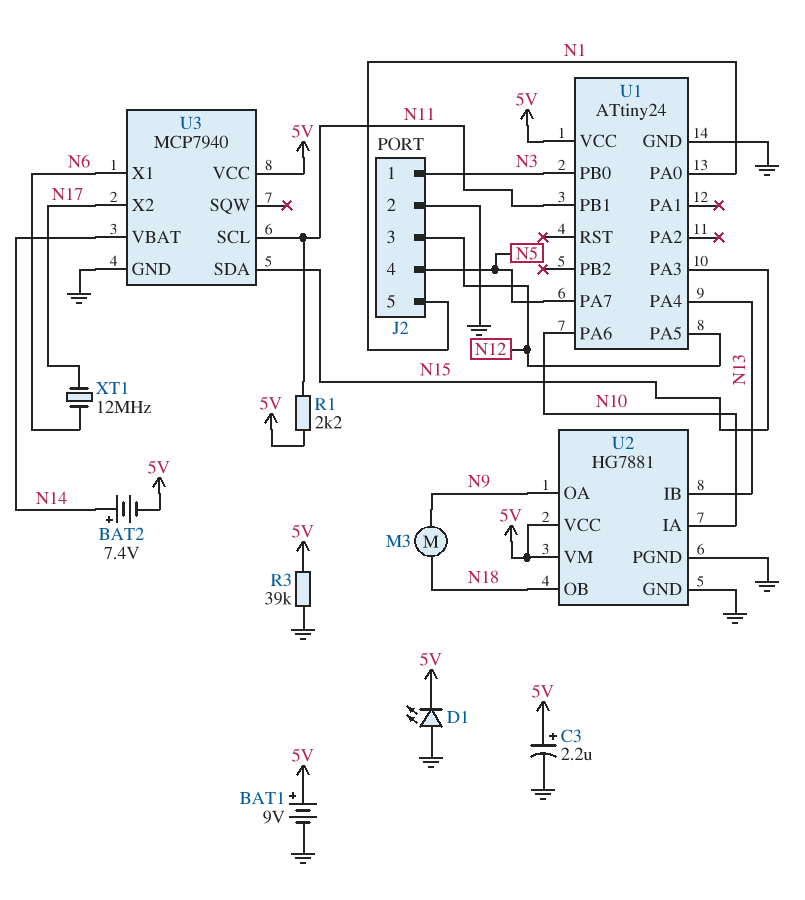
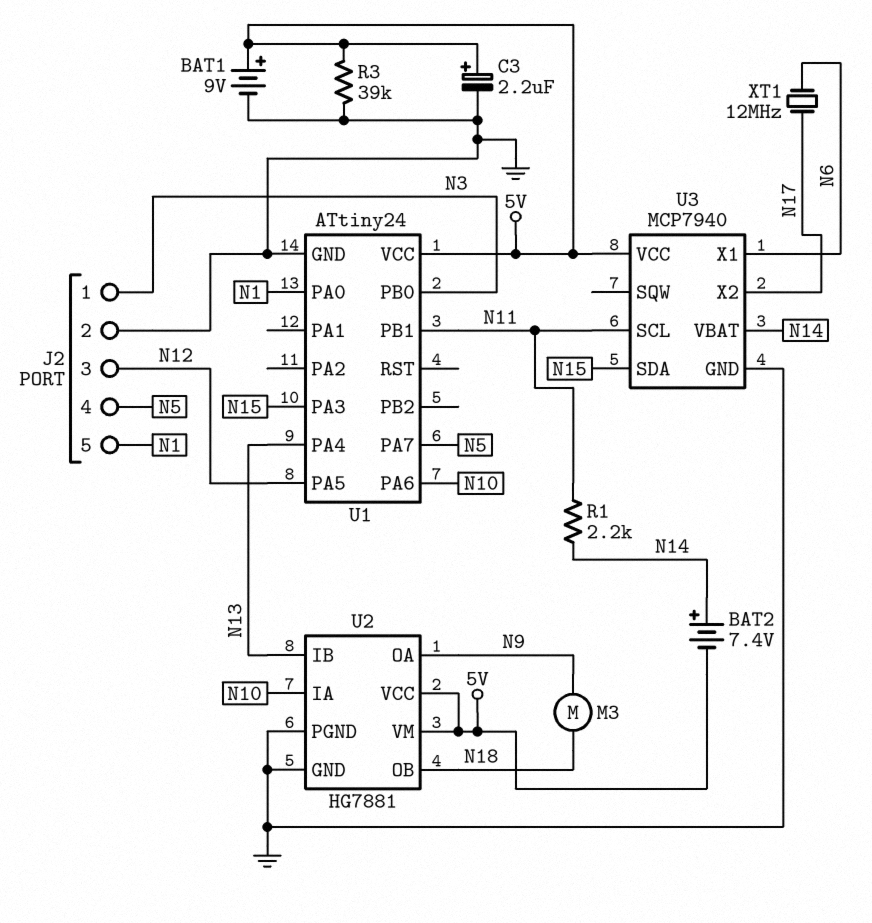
D1: LED (A GND, K 5V) -> none
R1: 2.2k (5V, N11) -> 2.2k (N11, N14)

